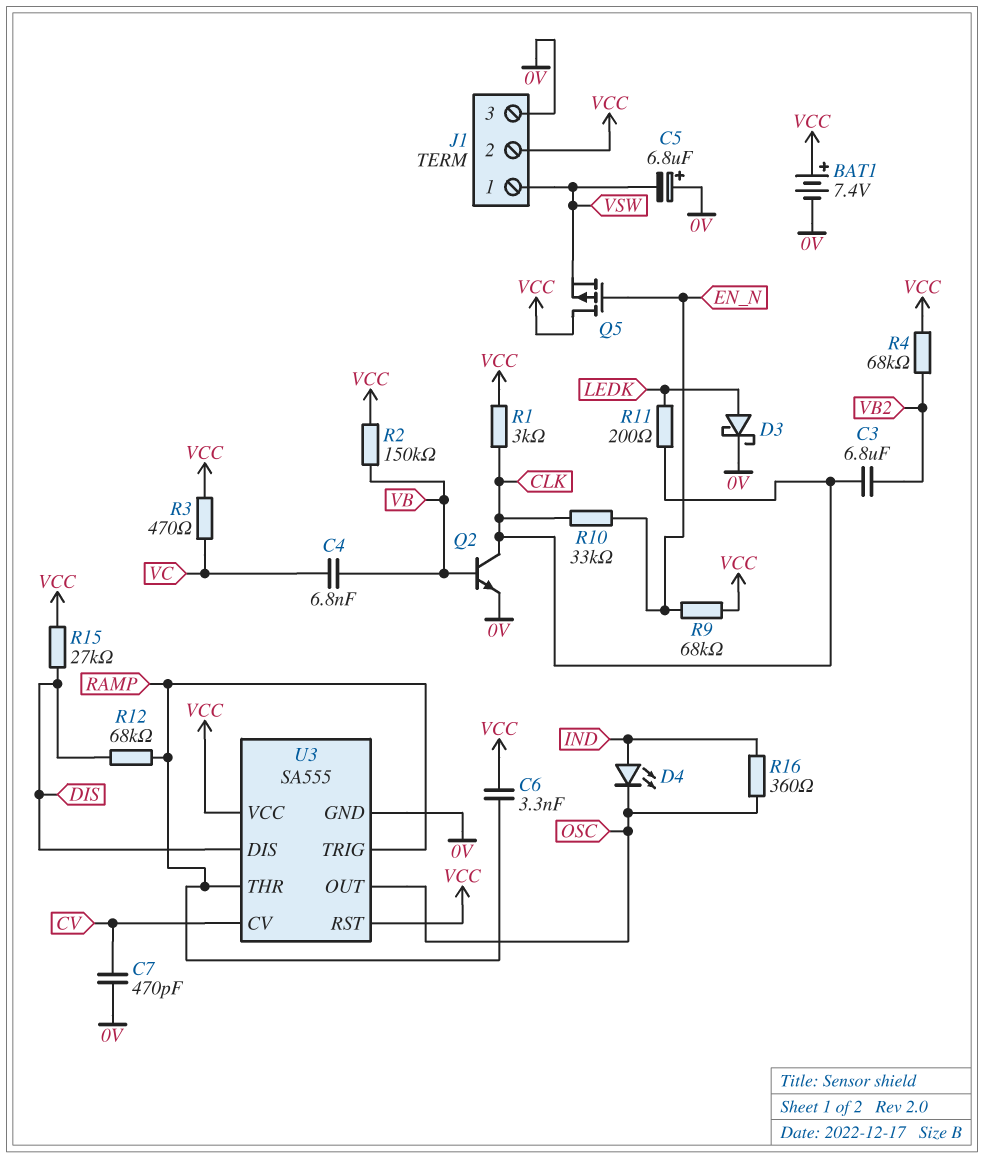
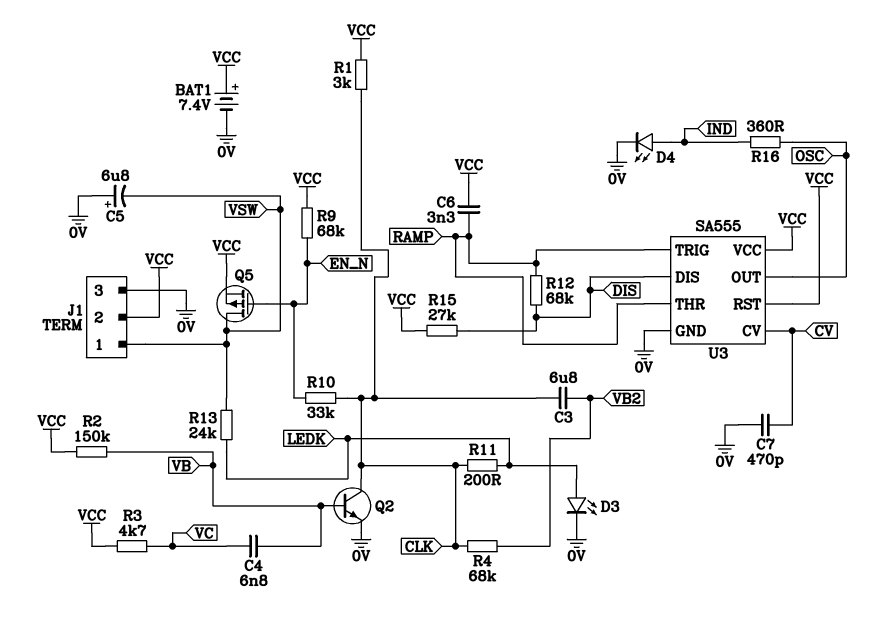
D3: schottky (A LEDK, K 0V) -> LED (A LEDK, K 0V)
D4: LED (A IND, K OSC) -> LED (A IND, K 0V)
Q5: PMOS (G EN_N, D VCC, S VSW) -> PMOS (G EN_N, D VSW, S VCC)
R3: 470 (VC, VCC) -> 4.7k (VC, VCC)
R4: 68k (VB2, VCC) -> 68k (CLK, VB2)
R13: none -> 24k (LEDK, VSW)

